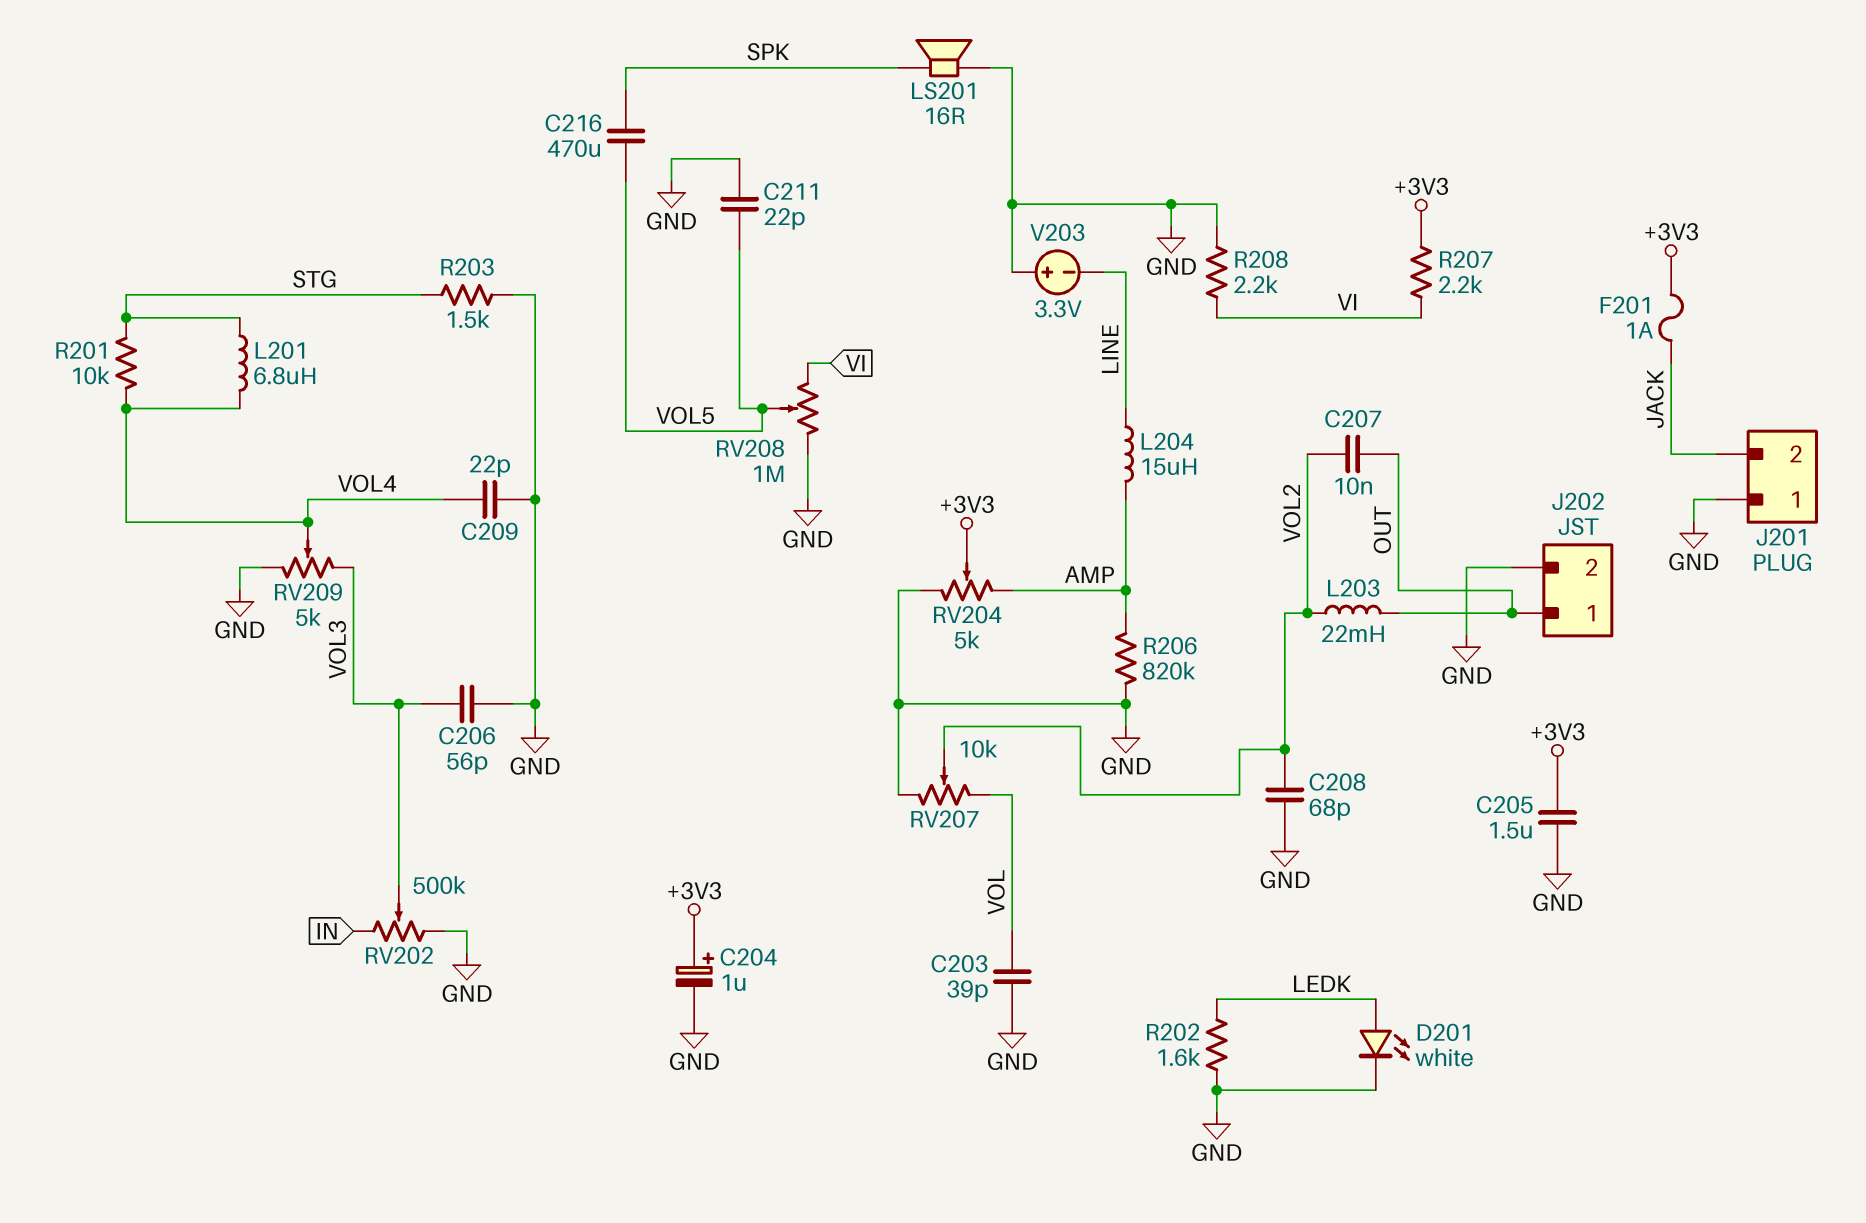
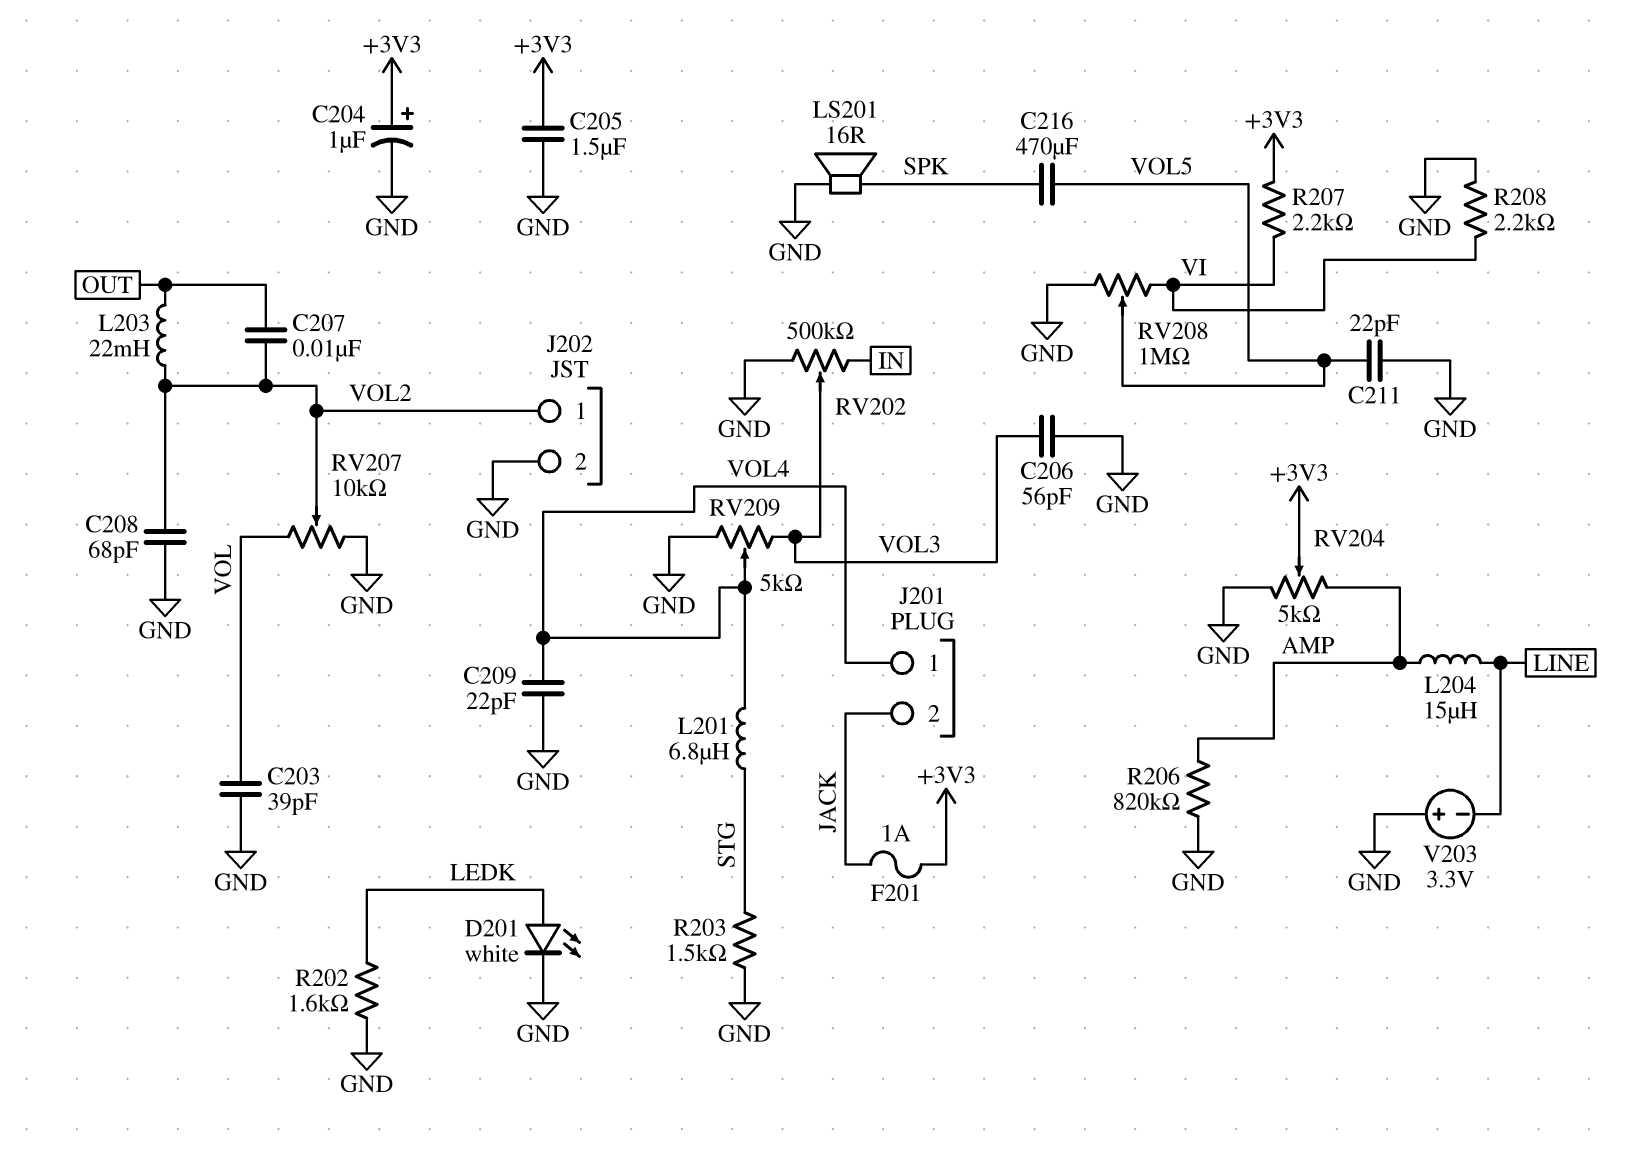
J201 pin 1: GND -> VOL4
J202 pin 1: OUT -> VOL2
R201: 10k (STG, VOL4) -> none

